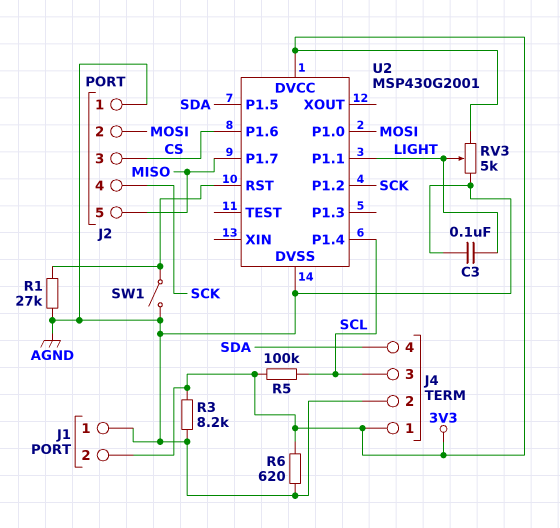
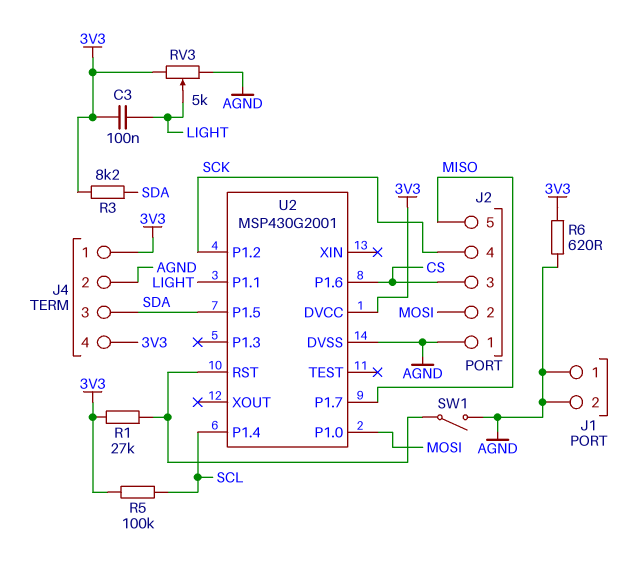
C3: 100nF (AGND, LIGHT) -> 100nF (3V3, LIGHT)
J1 pin 2: 3V3 -> AGND
J4 pin 3: SCL -> SDA
J4 pin 4: SDA -> 3V3
R1: 27k (AGND, U2/RST) -> 27k (3V3, U2/RST)
R3: 8.2k (3V3, AGND) -> 8.2k (3V3, SDA)

